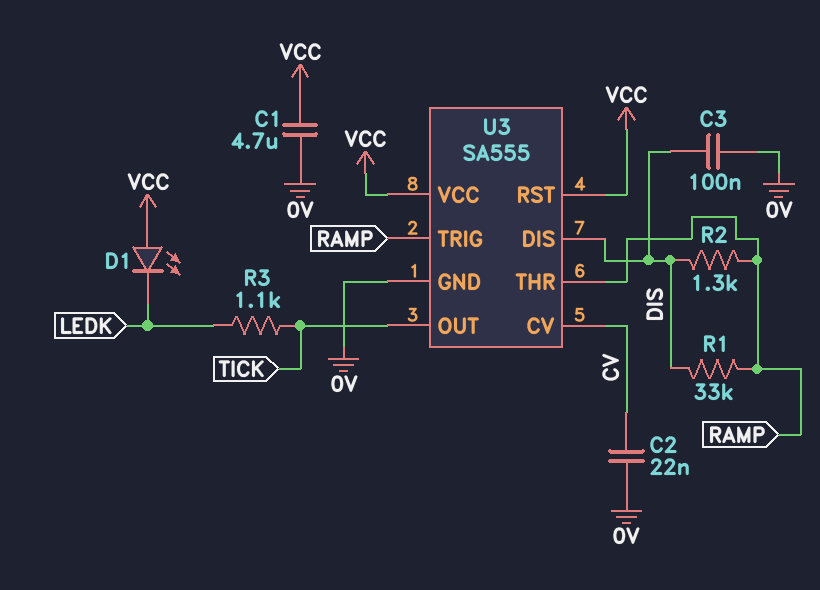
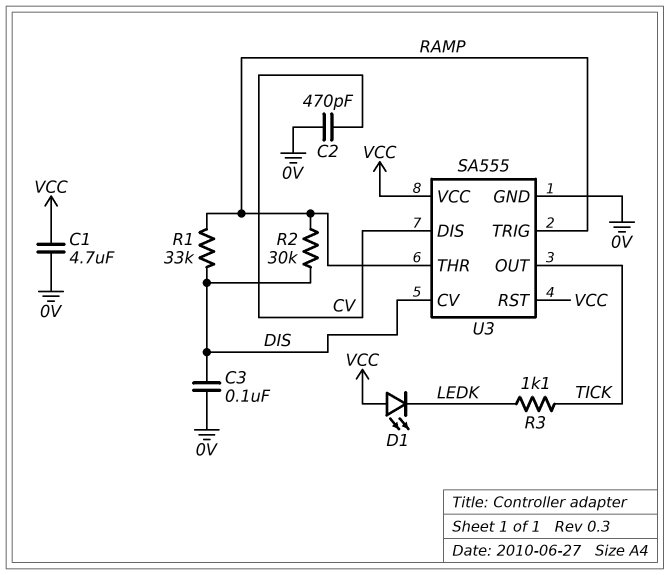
C2: 22nF (0V, CV) -> 470pF (0V, CV)
R2: 1.3k (DIS, RAMP) -> 30k (DIS, RAMP)
U3 pin CV: CV -> DIS
U3 pin DIS: DIS -> CV

